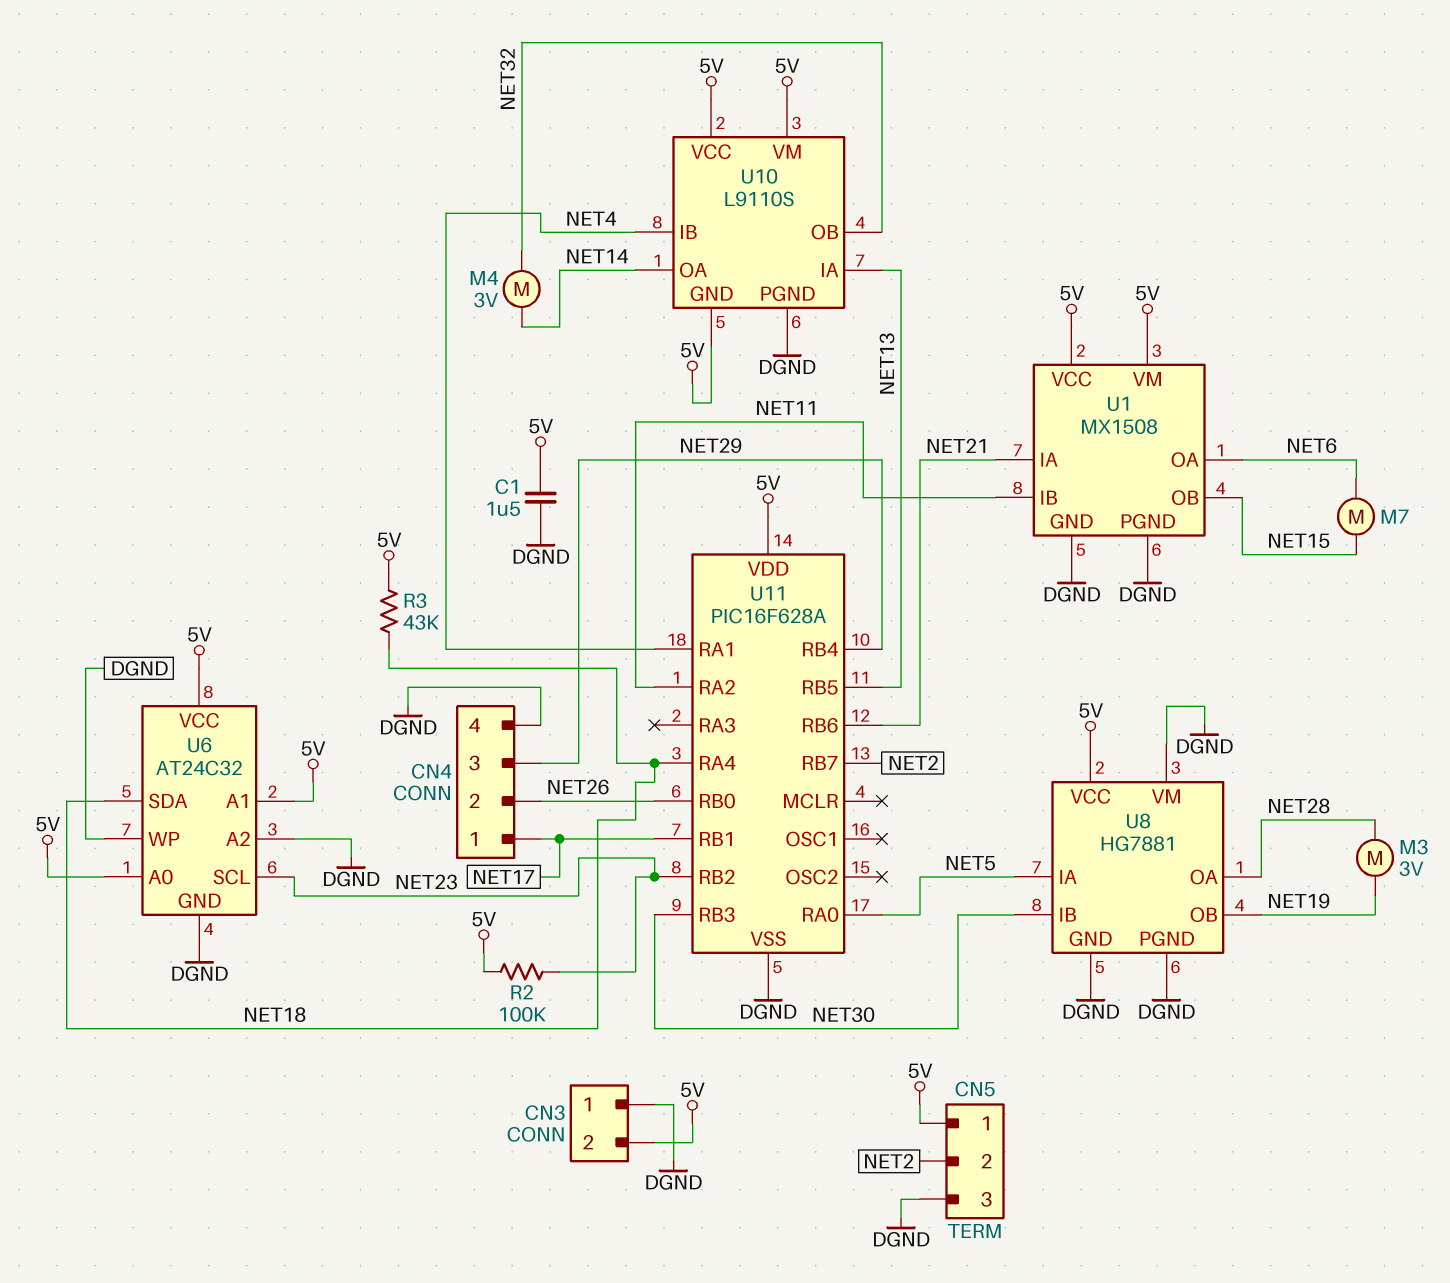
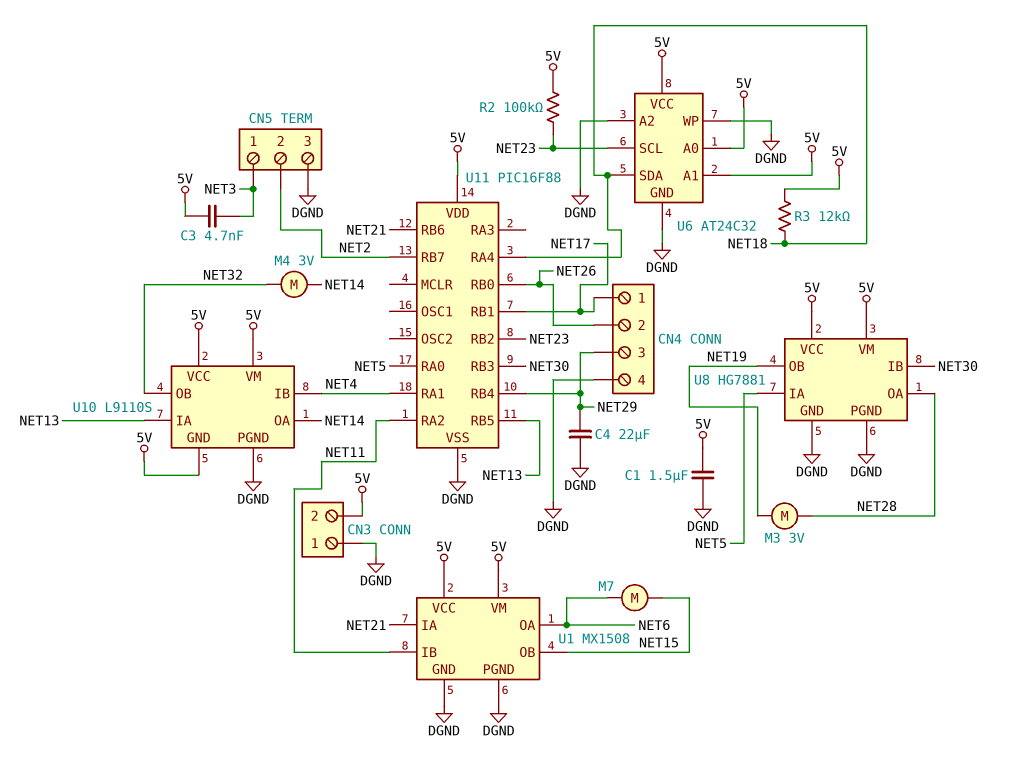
C3: none -> 4.7nF (5V, NET3)
C4: none -> 22uF (DGND, NET29)
CN5 pin 1: 5V -> NET3
R3: 43k (5V, NET18) -> 12k (5V, NET18)
U8 pin VM: DGND -> 5V
U11: PIC16F628A -> PIC16F88

